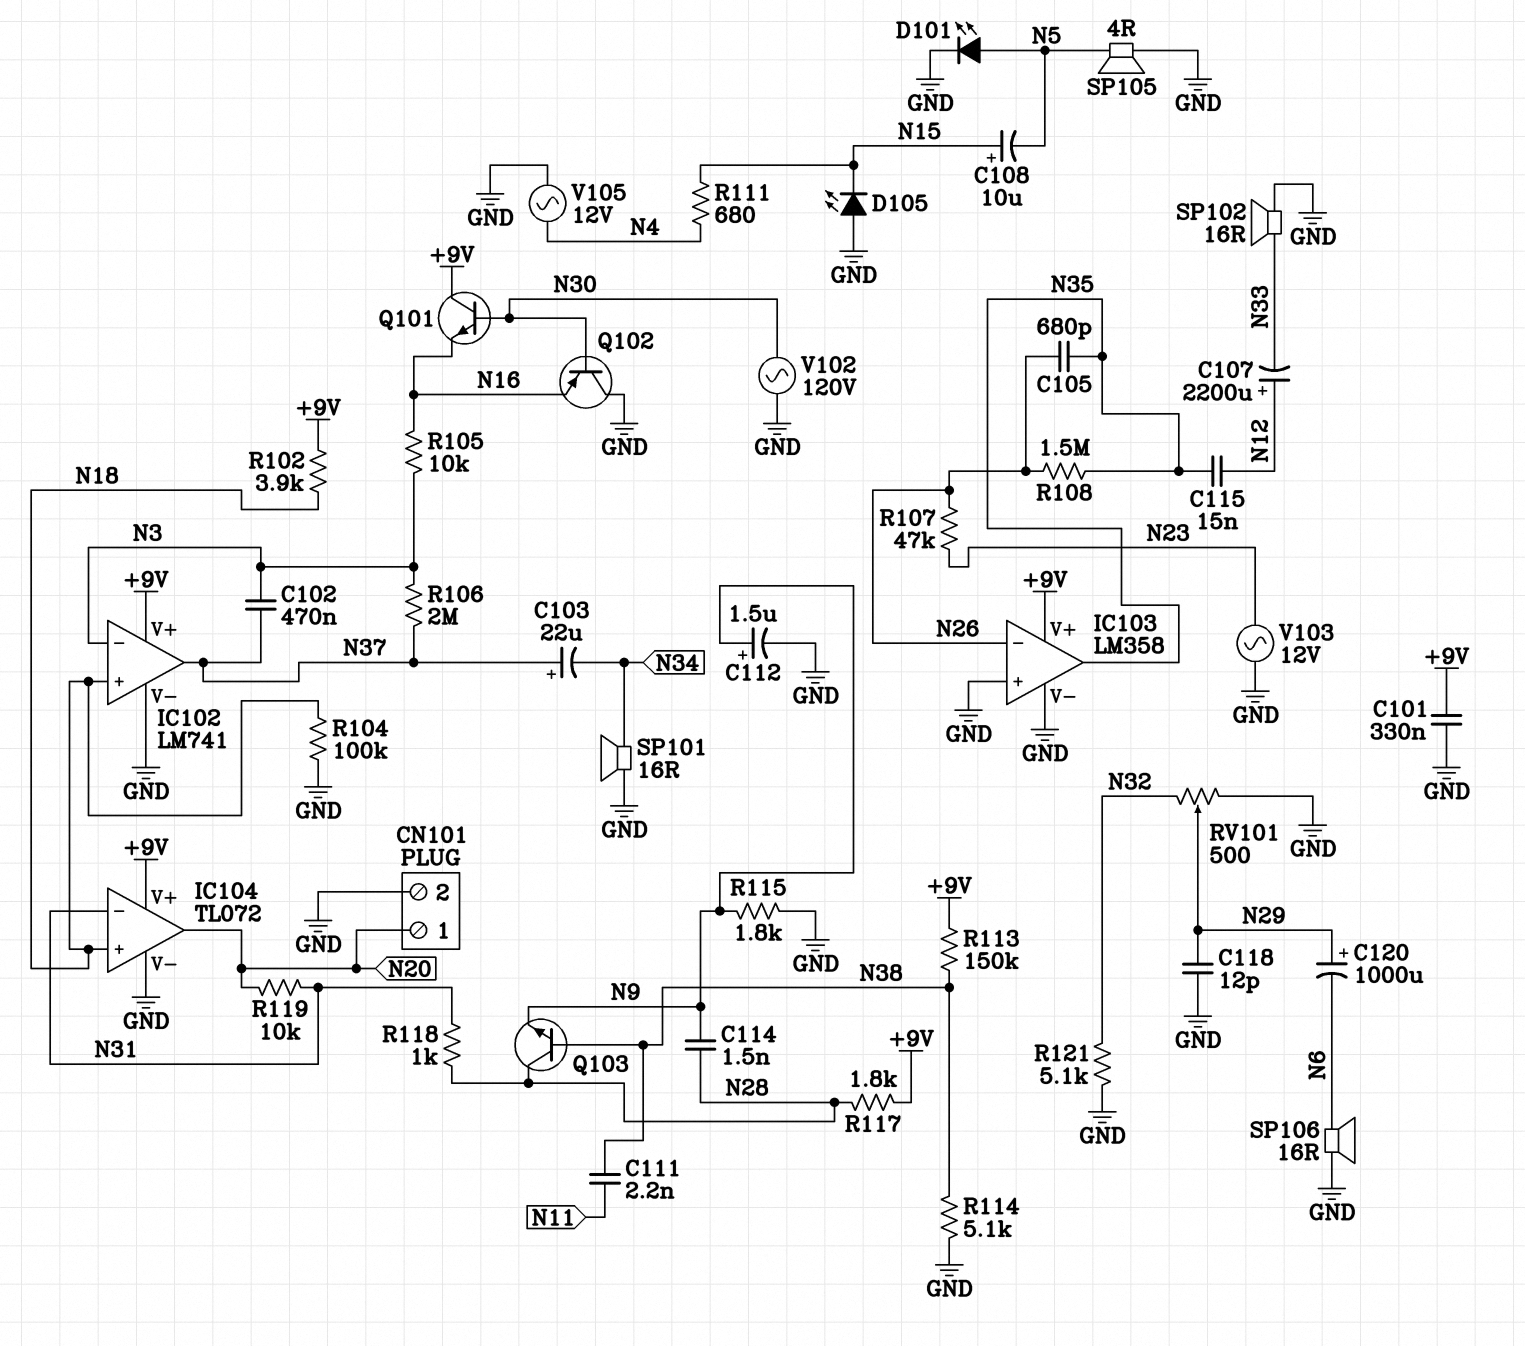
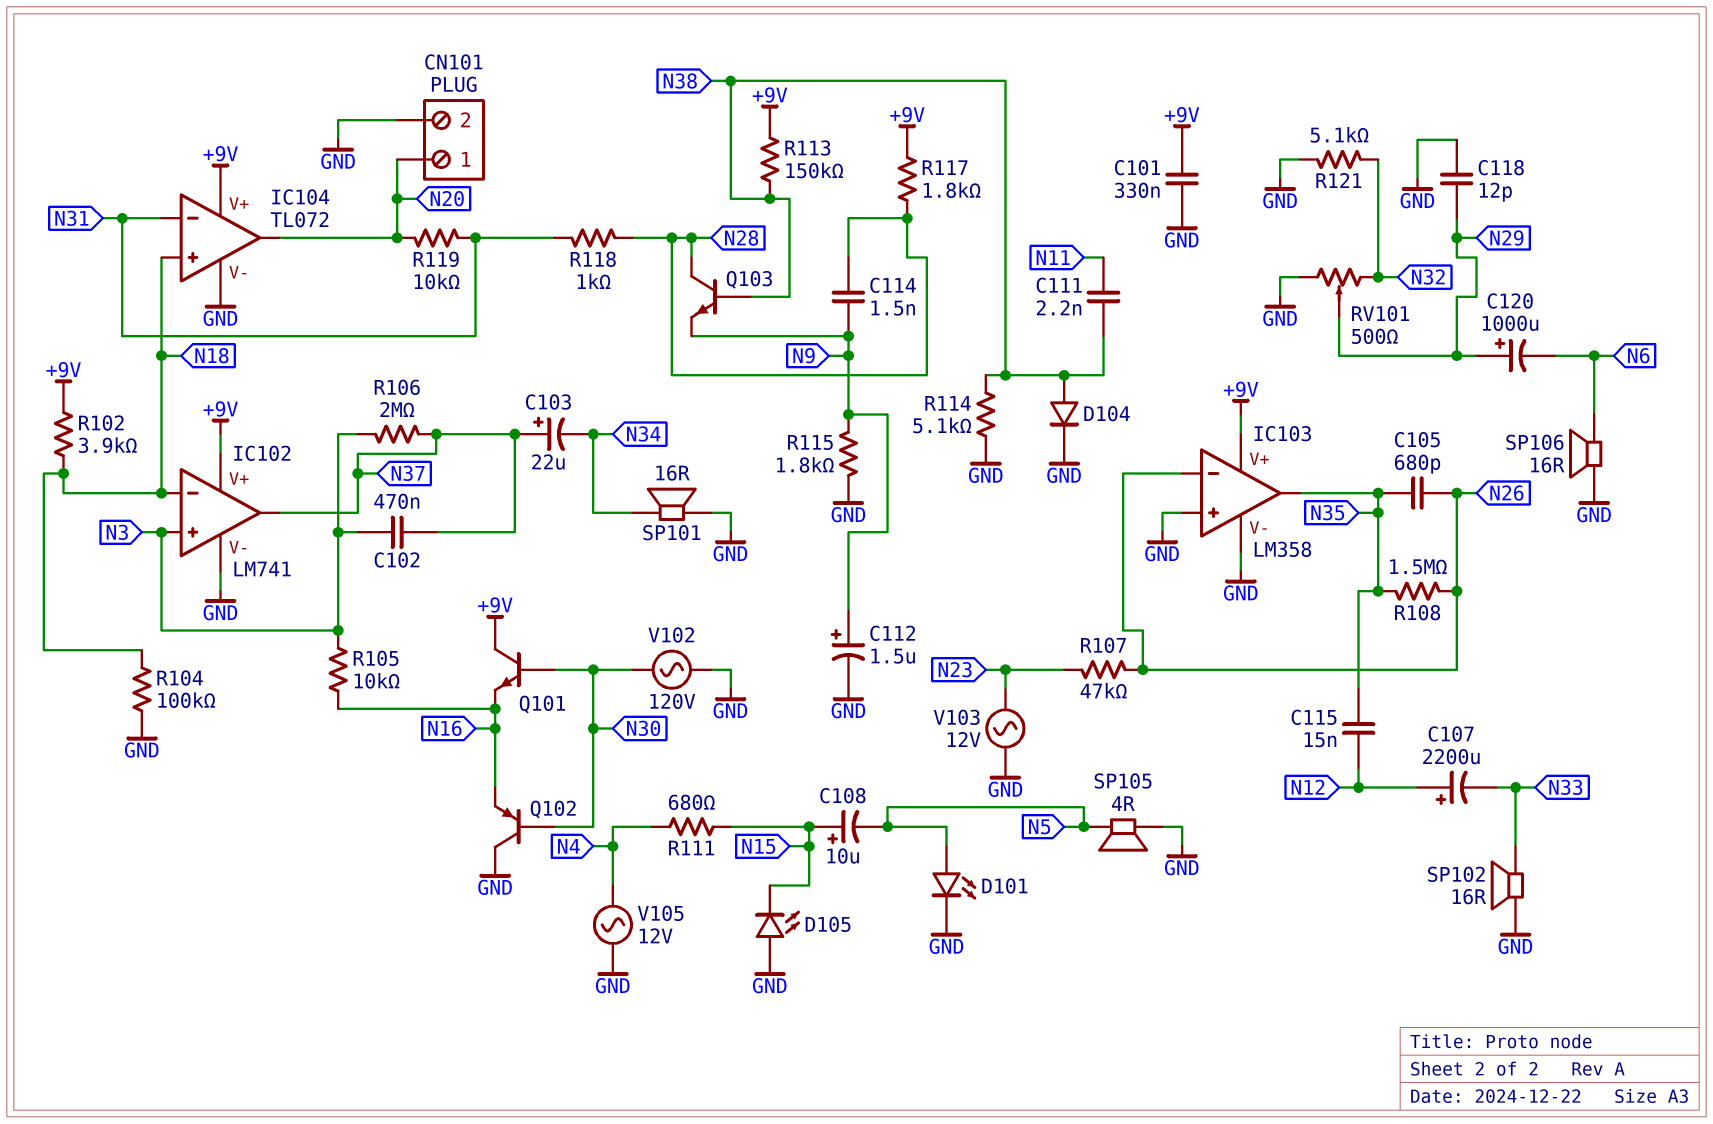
D104: none -> diode (A N38, K GND)
IC102 pin in+: N18 -> N3
IC102 pin in-: N3 -> N18

